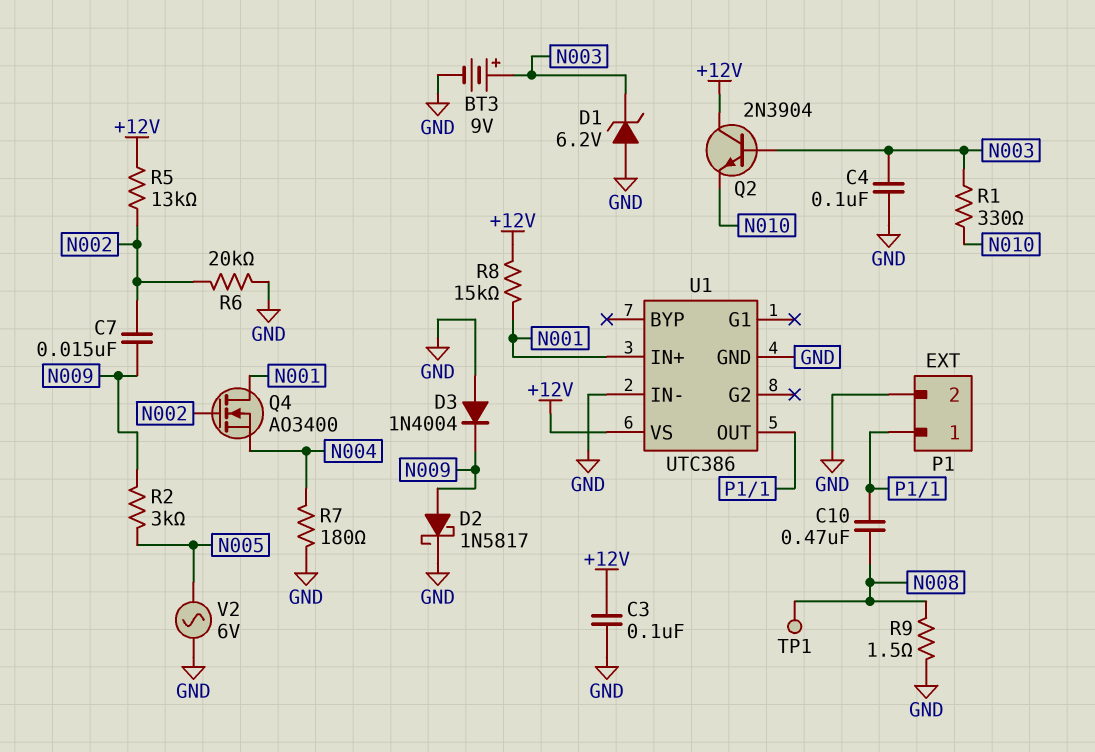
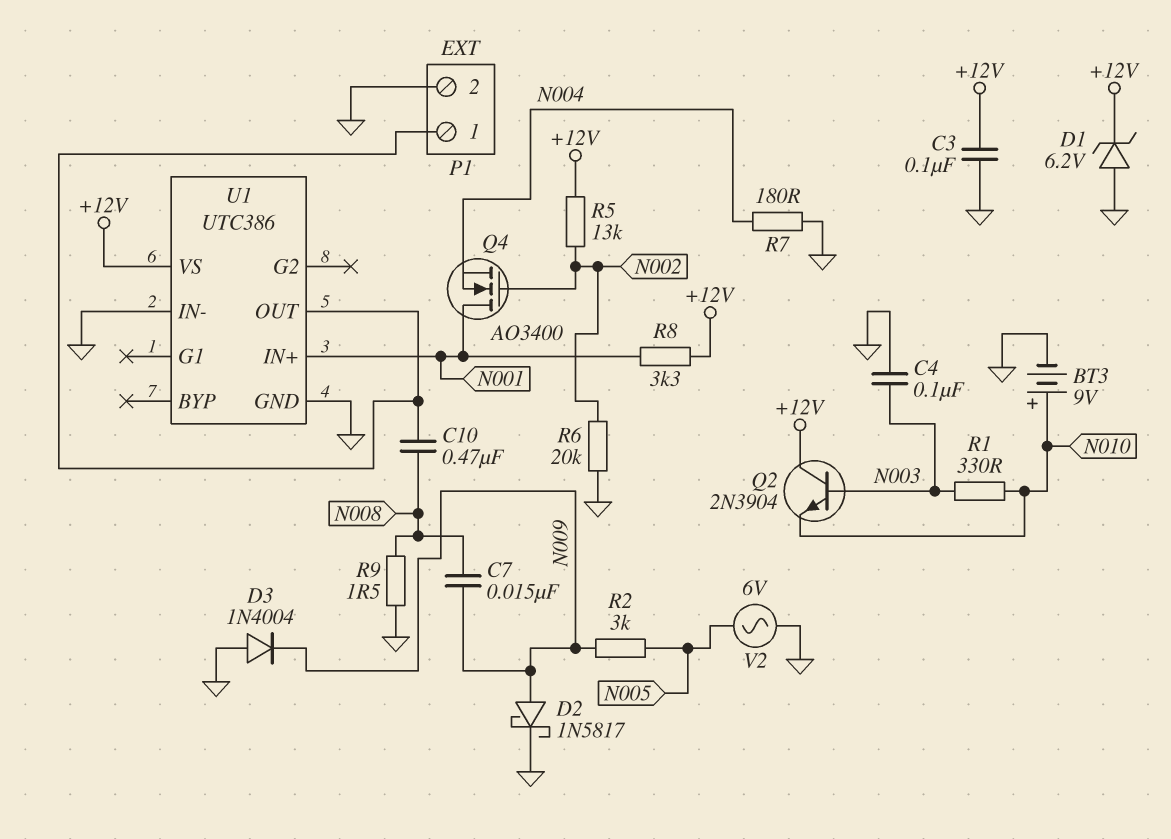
BT3: 9V (plus N003, minus GND) -> 9V (plus N010, minus GND)
C7: 15nF (N002, N009) -> 15nF (N008, N009)
D1: zener 6.2V (A GND, K N003) -> zener 6.2V (A GND, K +12V)
R8: 15k (+12V, N001) -> 3.3k (+12V, N001)
TP1: test point (N008) -> none

